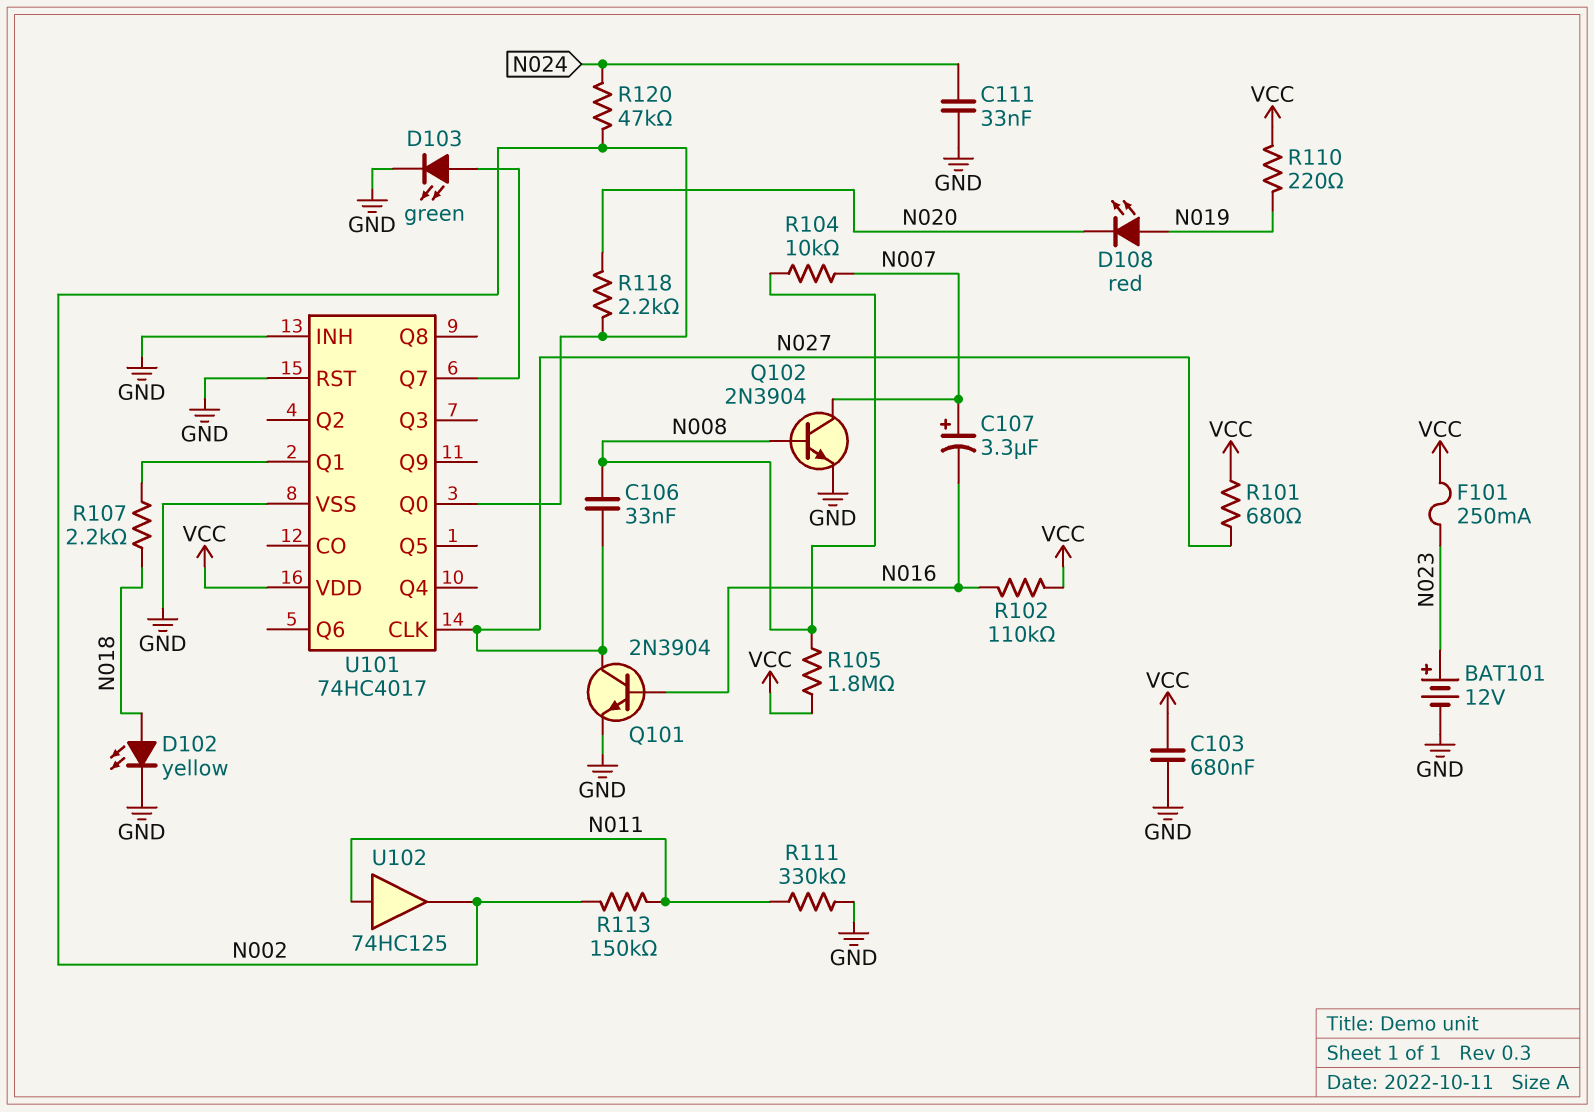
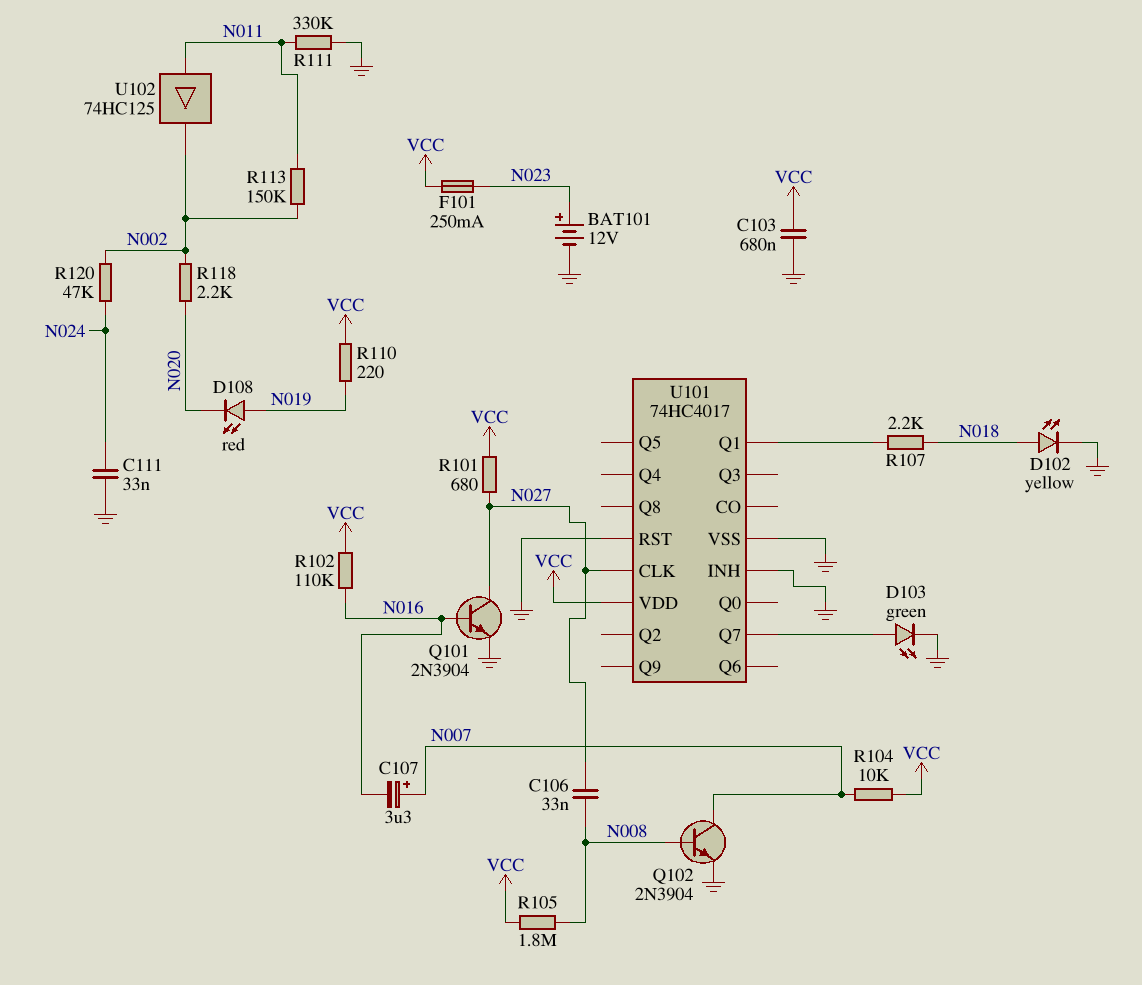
R104: 10k (N007, N008) -> 10k (N007, VCC)
U101 pin Q0: N002 -> none

